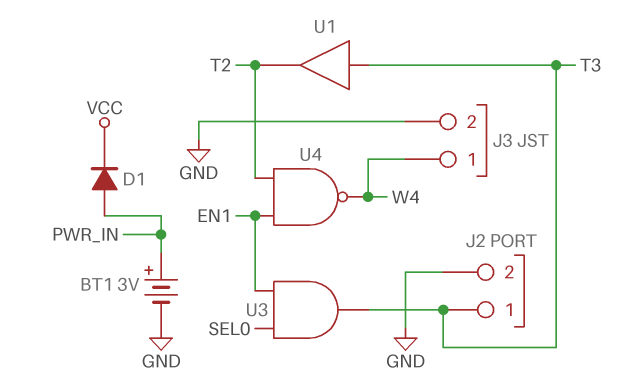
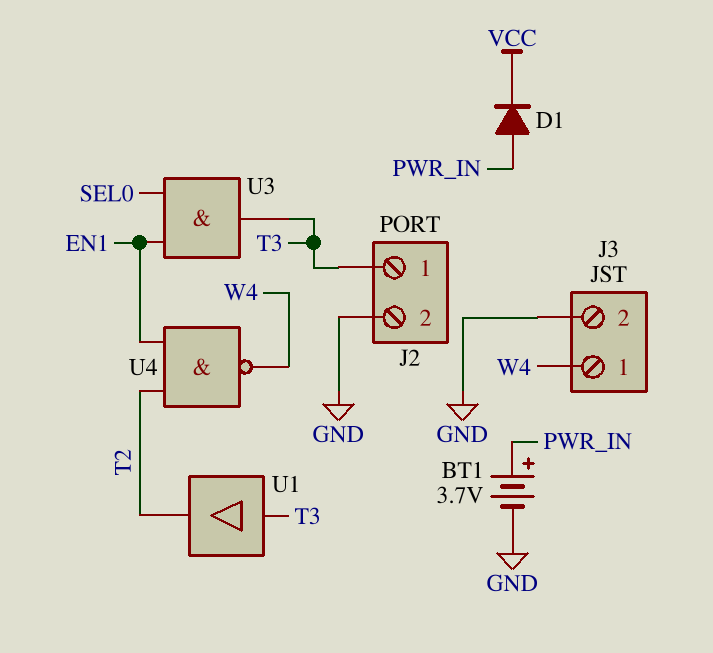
BT1: 3V (plus PWR_IN, minus GND) -> 3.7V (plus PWR_IN, minus GND)

